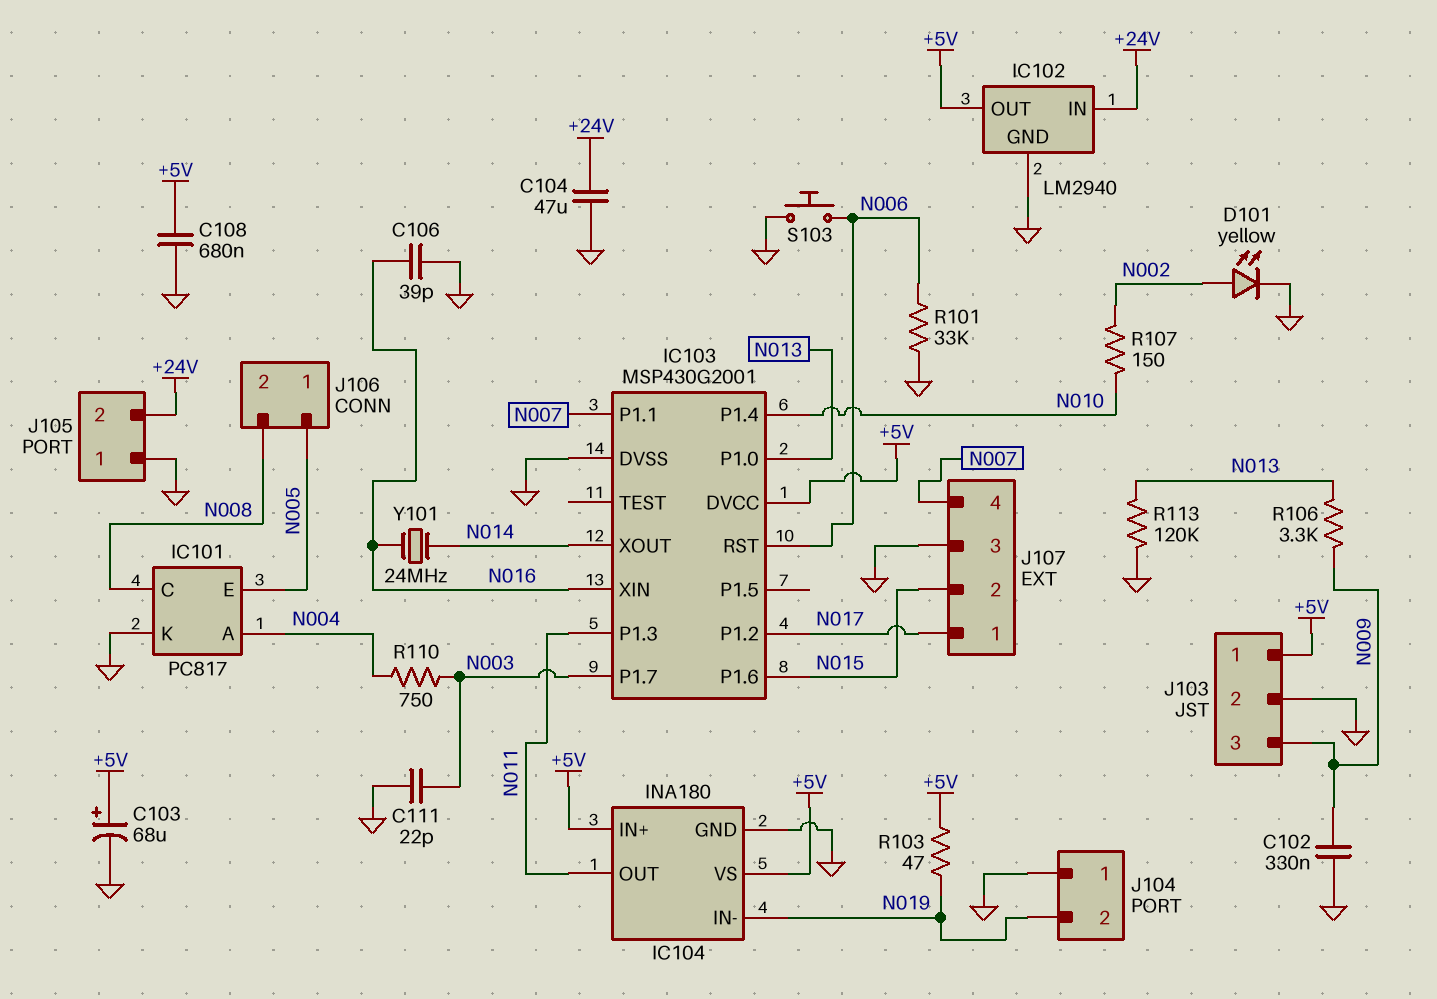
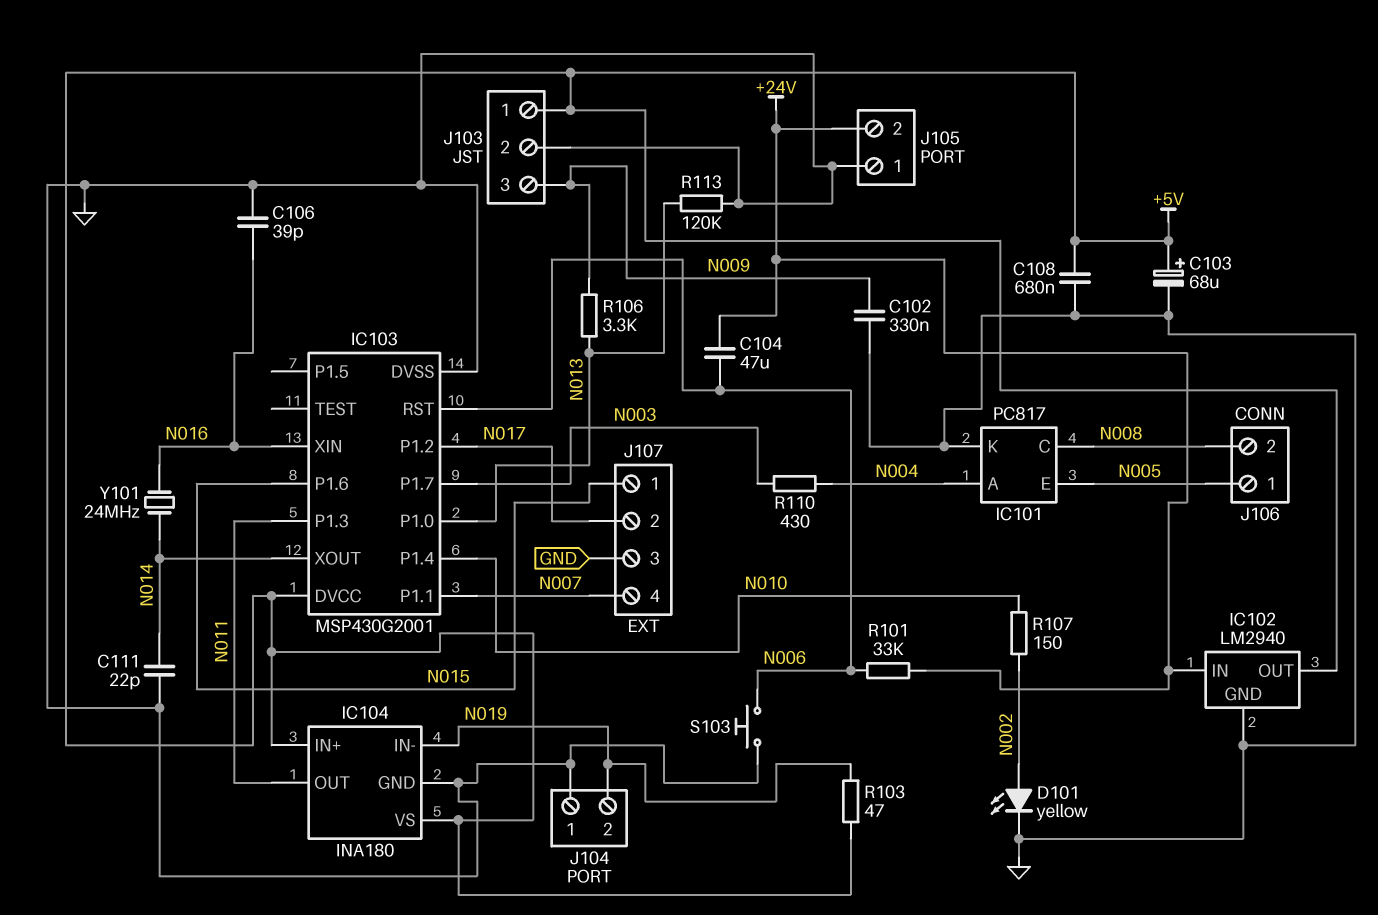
C104: 47uF (+24V, GND) -> 47uF (+24V, N006)
C111: 22pF (GND, N003) -> 22pF (GND, N014)
J107 pin 1: N017 -> N015
J107 pin 2: N015 -> N017
R101: 33k (GND, N006) -> 33k (+24V, N006)
R110: 750 (N003, N004) -> 430 (N003, N004)

